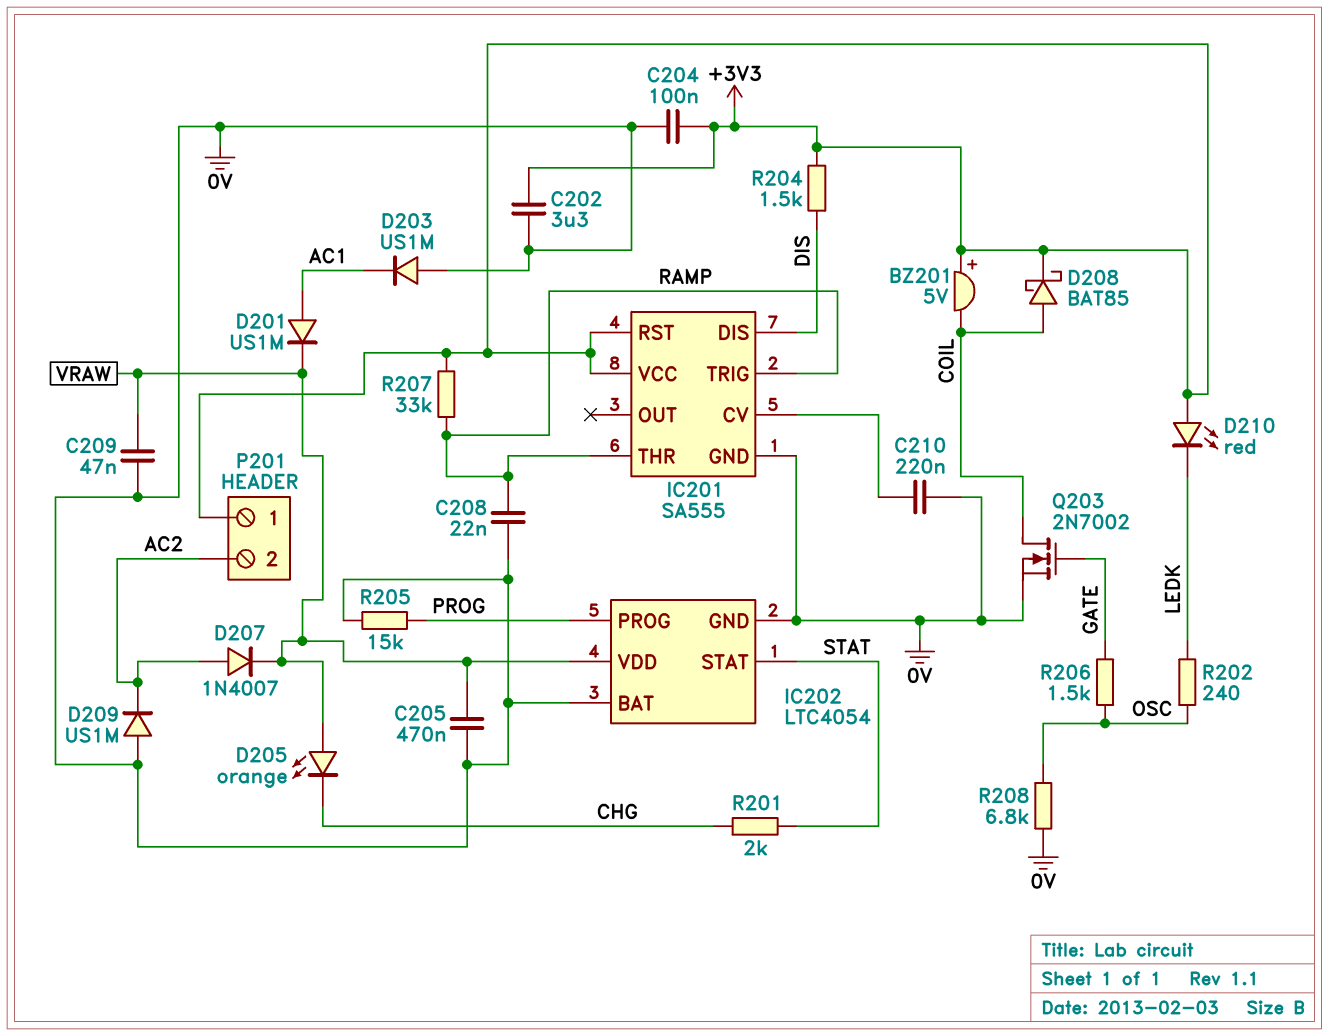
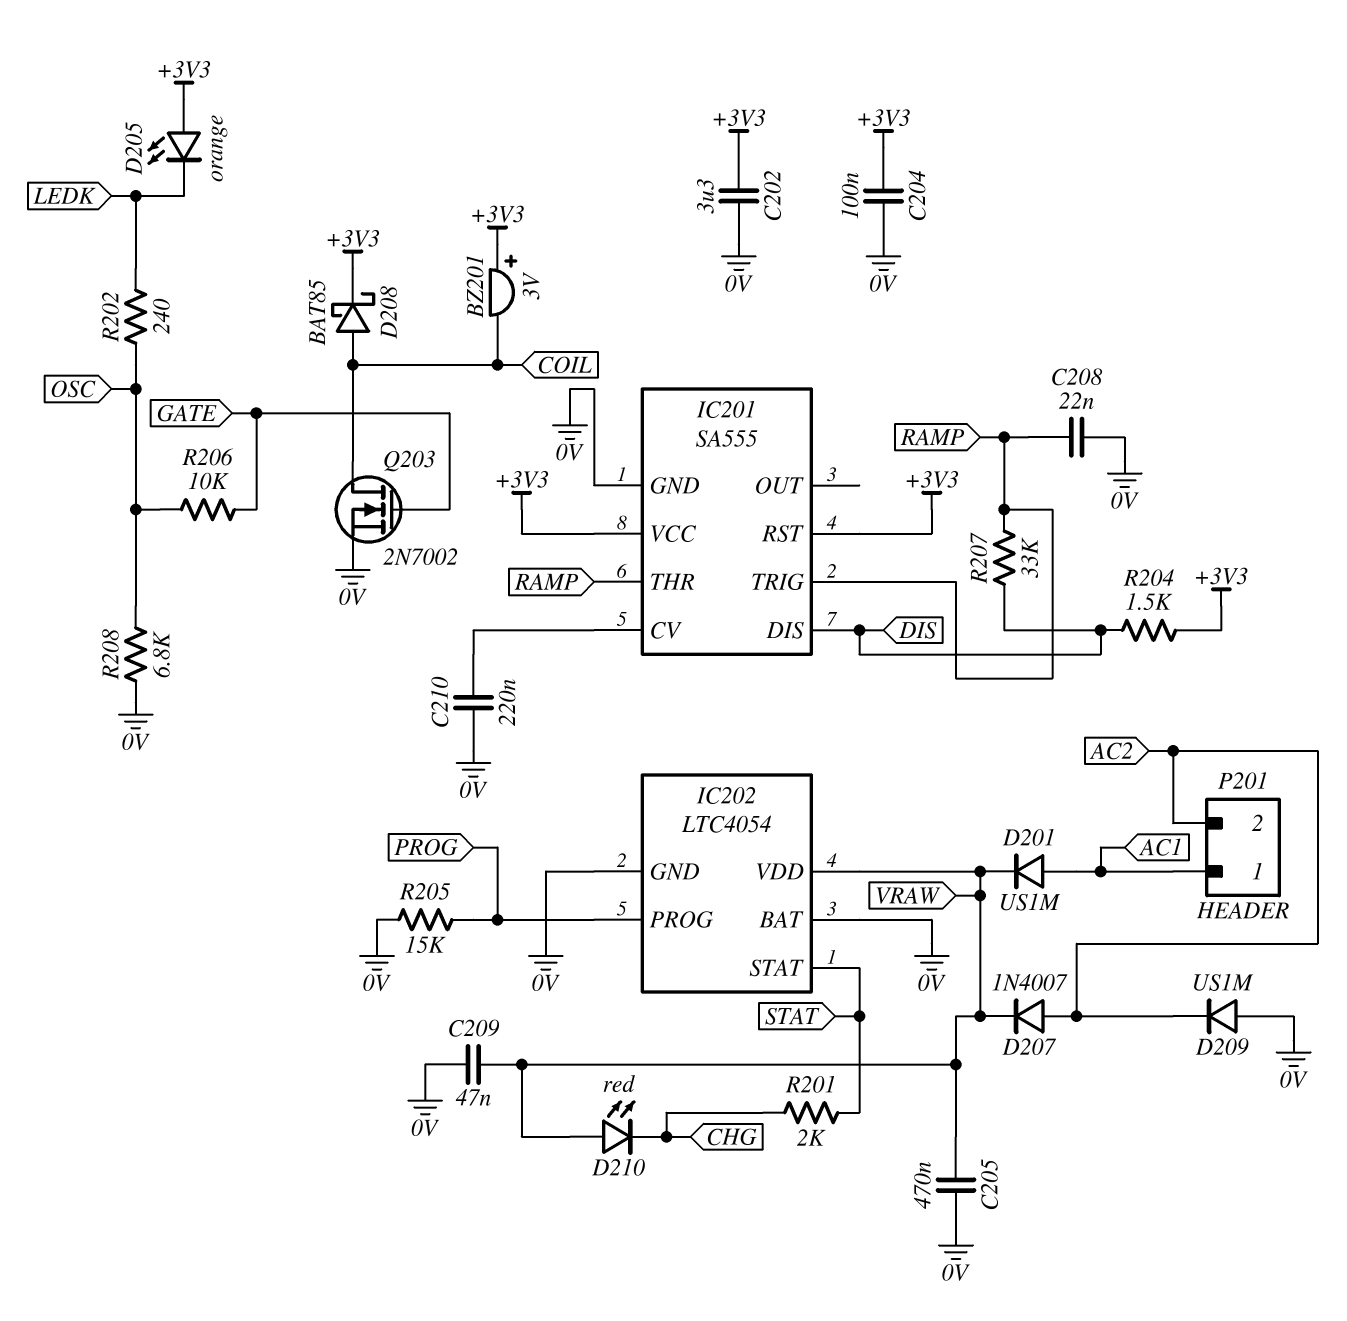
BZ201: buzzer 5V (plus +3V3, minus COIL) -> buzzer 3V (plus +3V3, minus COIL)
D203: diode US1M (A 0V, K AC1) -> none
D205: LED orange (A VRAW, K CHG) -> LED orange (A +3V3, K LEDK)
D210: LED red (A +3V3, K LEDK) -> LED red (A VRAW, K CHG)
P201 pin 1: +3V3 -> AC1
R206: 1.5k (GATE, OSC) -> 10k (GATE, OSC)
R207: 33k (+3V3, RAMP) -> 33k (DIS, RAMP)

